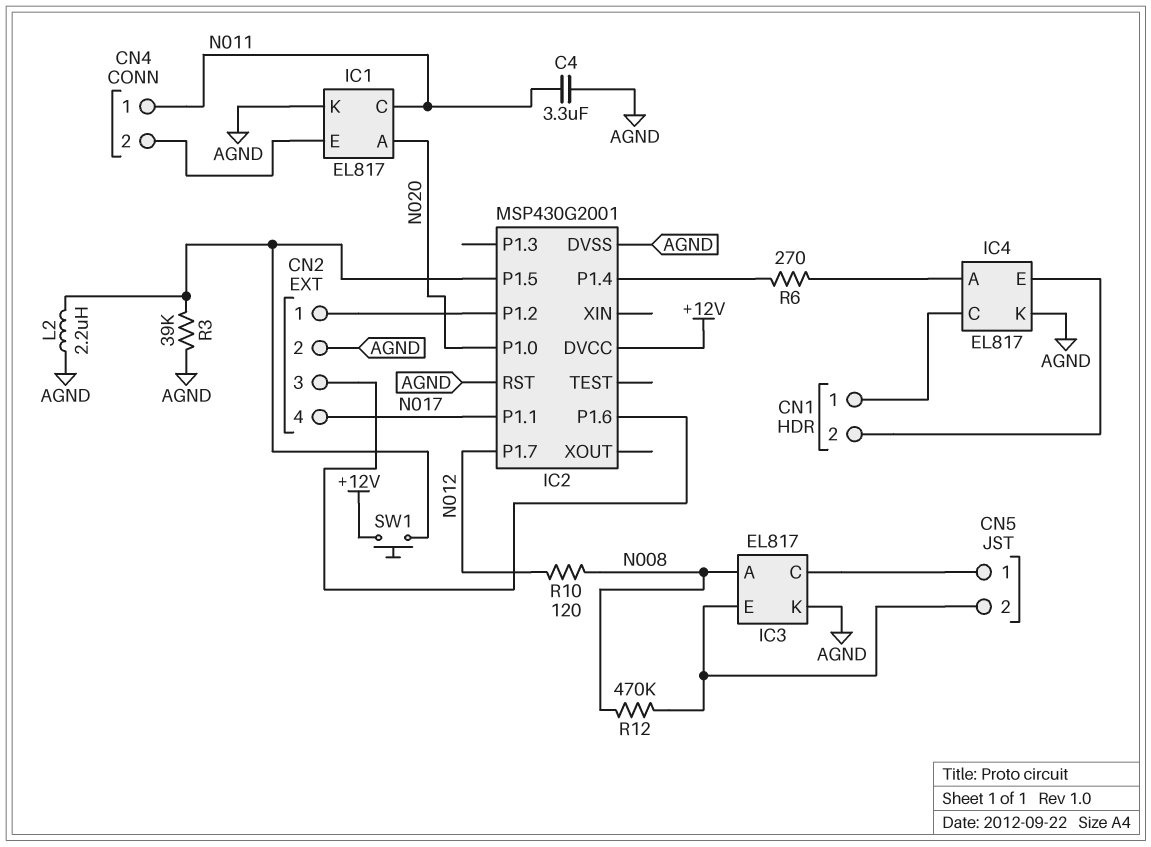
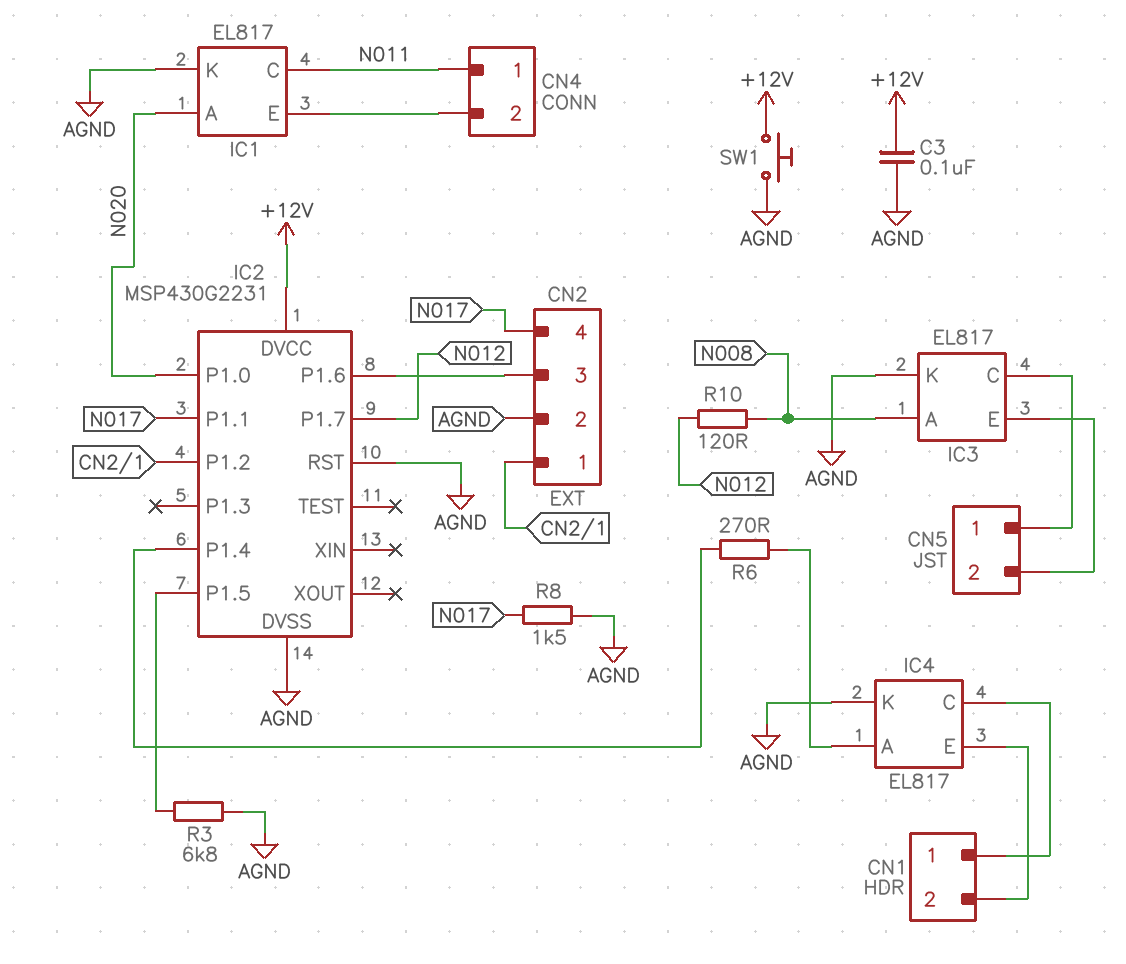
C3: none -> 100nF (+12V, AGND)
C4: 3.3uF (AGND, N011) -> none
IC2: MSP430G2001 -> MSP430G2231
L2: 2.2uH (AGND, IC2/P1.5) -> none
R3: 39k (AGND, IC2/P1.5) -> 6.8k (AGND, IC2/P1.5)
R8: none -> 1.5k (AGND, N017)
R12: 470k (CN5/2, N008) -> none
SW1: button (+12V, IC2/P1.5) -> button (+12V, AGND)

